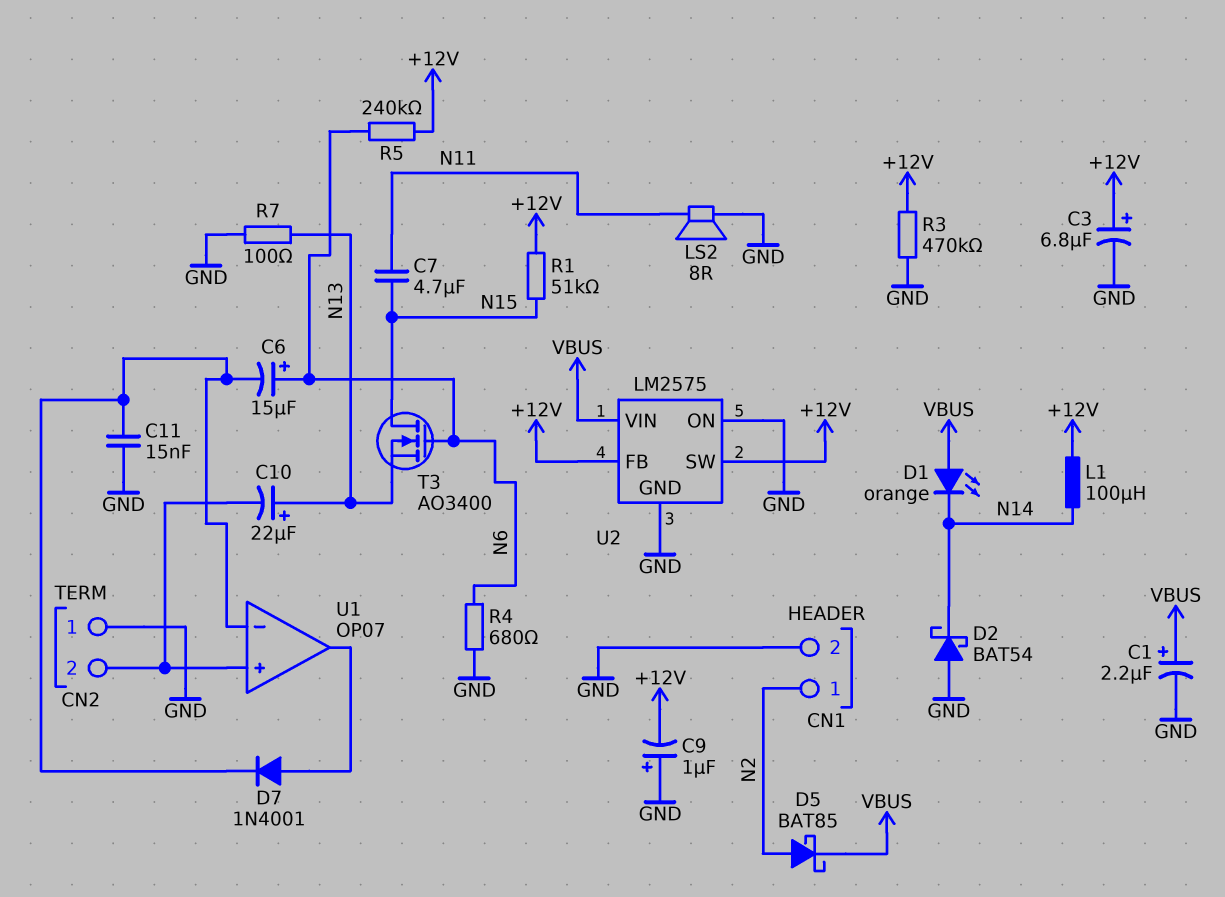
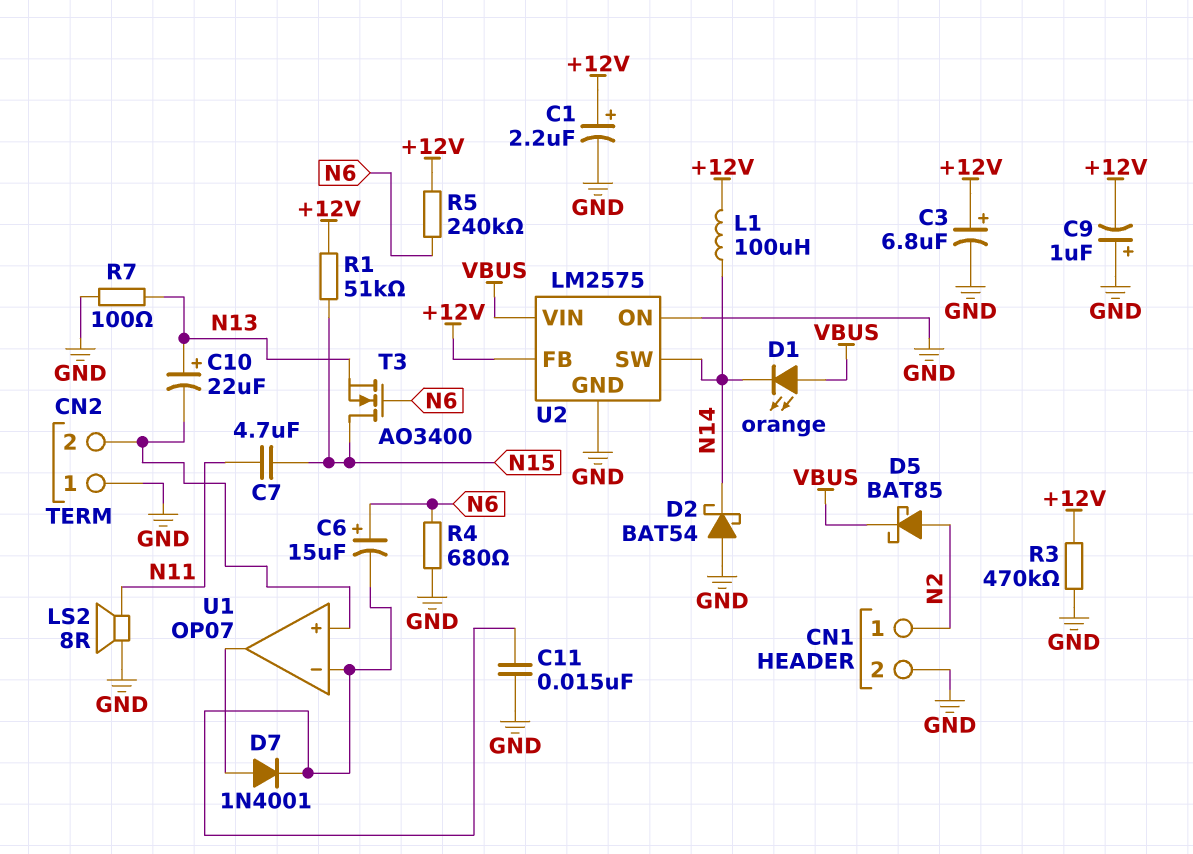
C1: 2.2uF (plus VBUS, minus GND) -> 2.2uF (plus +12V, minus GND)
U2 pin SW: +12V -> N14

